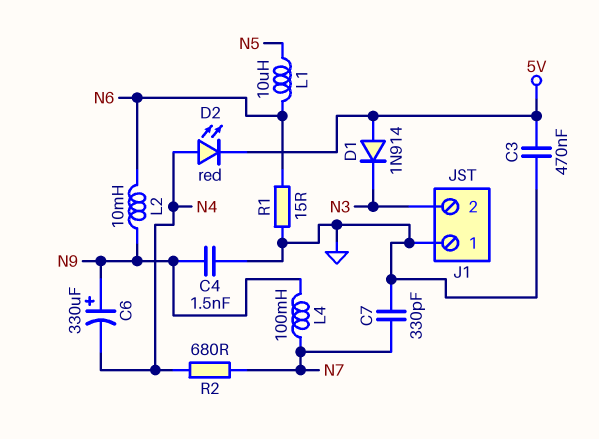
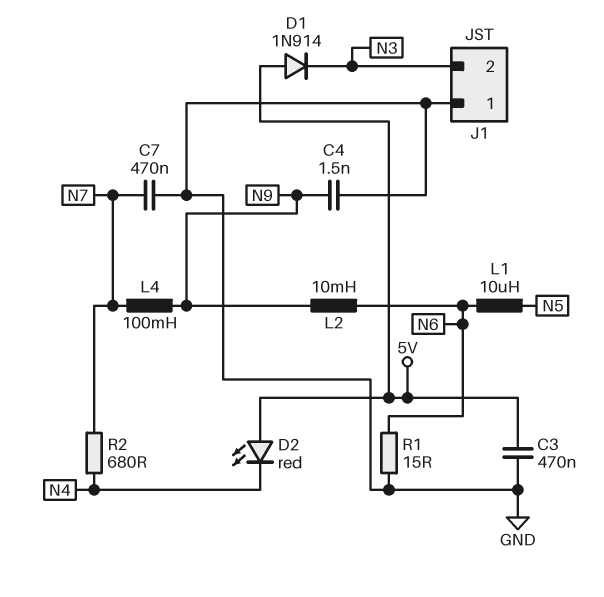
C6: 330uF (plus N9, minus N4) -> none
C7: 330pF (GND, N7) -> 470nF (GND, N7)
D2: LED red (A N4, K 5V) -> LED red (A 5V, K N4)

